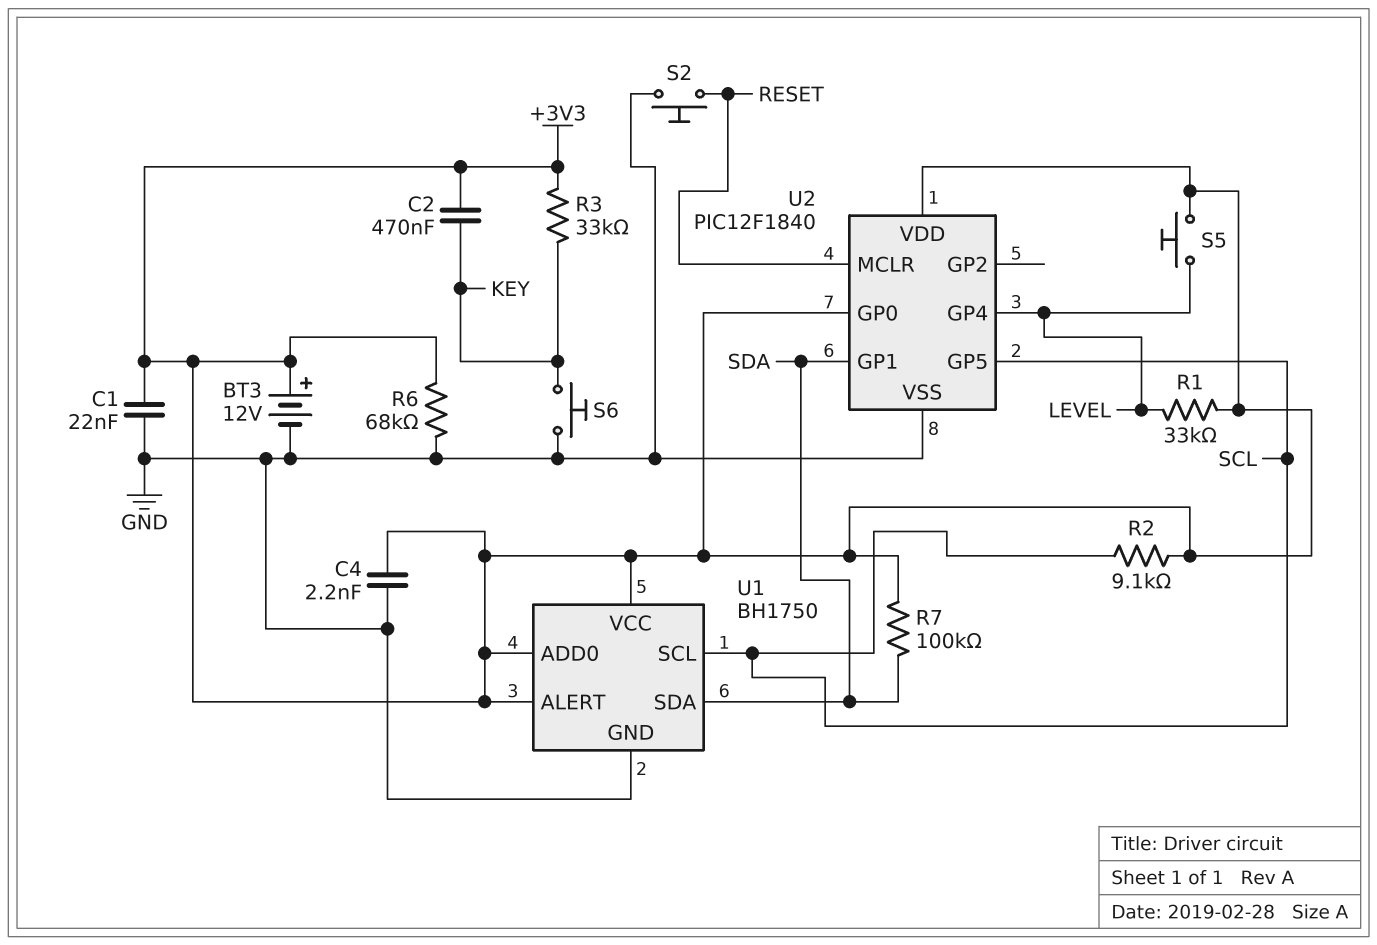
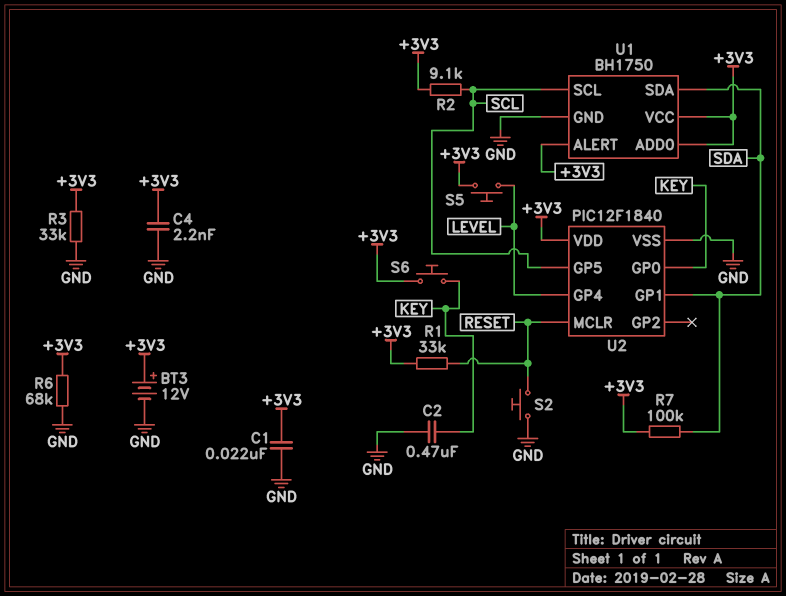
C2: 470nF (+3V3, KEY) -> 470nF (GND, KEY)
R1: 33k (+3V3, LEVEL) -> 33k (+3V3, RESET)
R3: 33k (+3V3, KEY) -> 33k (+3V3, GND)
S6: button (GND, KEY) -> button (+3V3, KEY)
U2 pin GP0: +3V3 -> KEY

